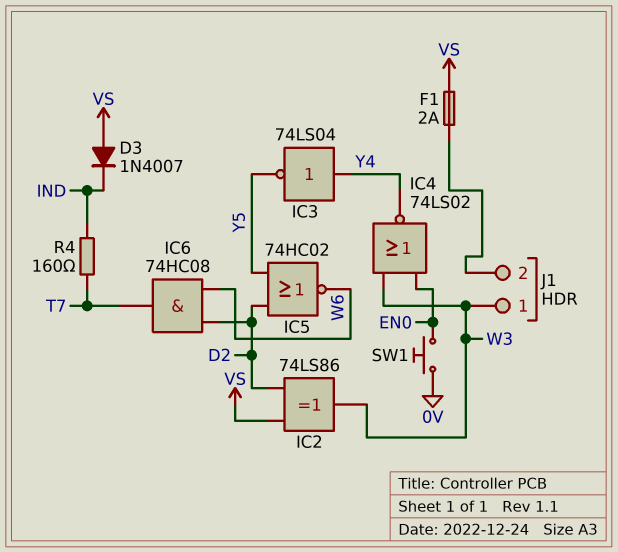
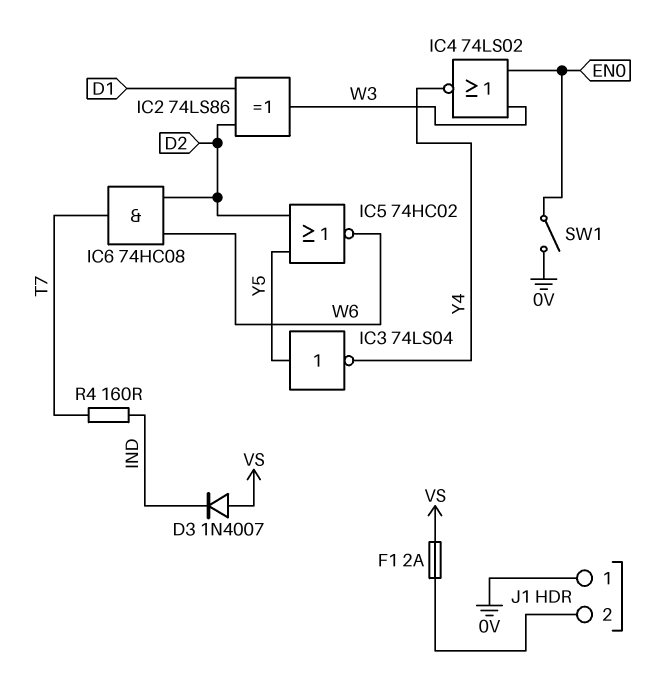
IC2: XOR 74LS86 (in D2, in VS, out W3) -> XOR 74LS86 (in D1, in D2, out W3)
IC3: NOT 74LS04 (in Y4, out Y5) -> NOT 74LS04 (in Y5, out Y4)
J1 pin 1: W3 -> 0V
SW1: button (0V, EN0) -> switch (0V, EN0)

